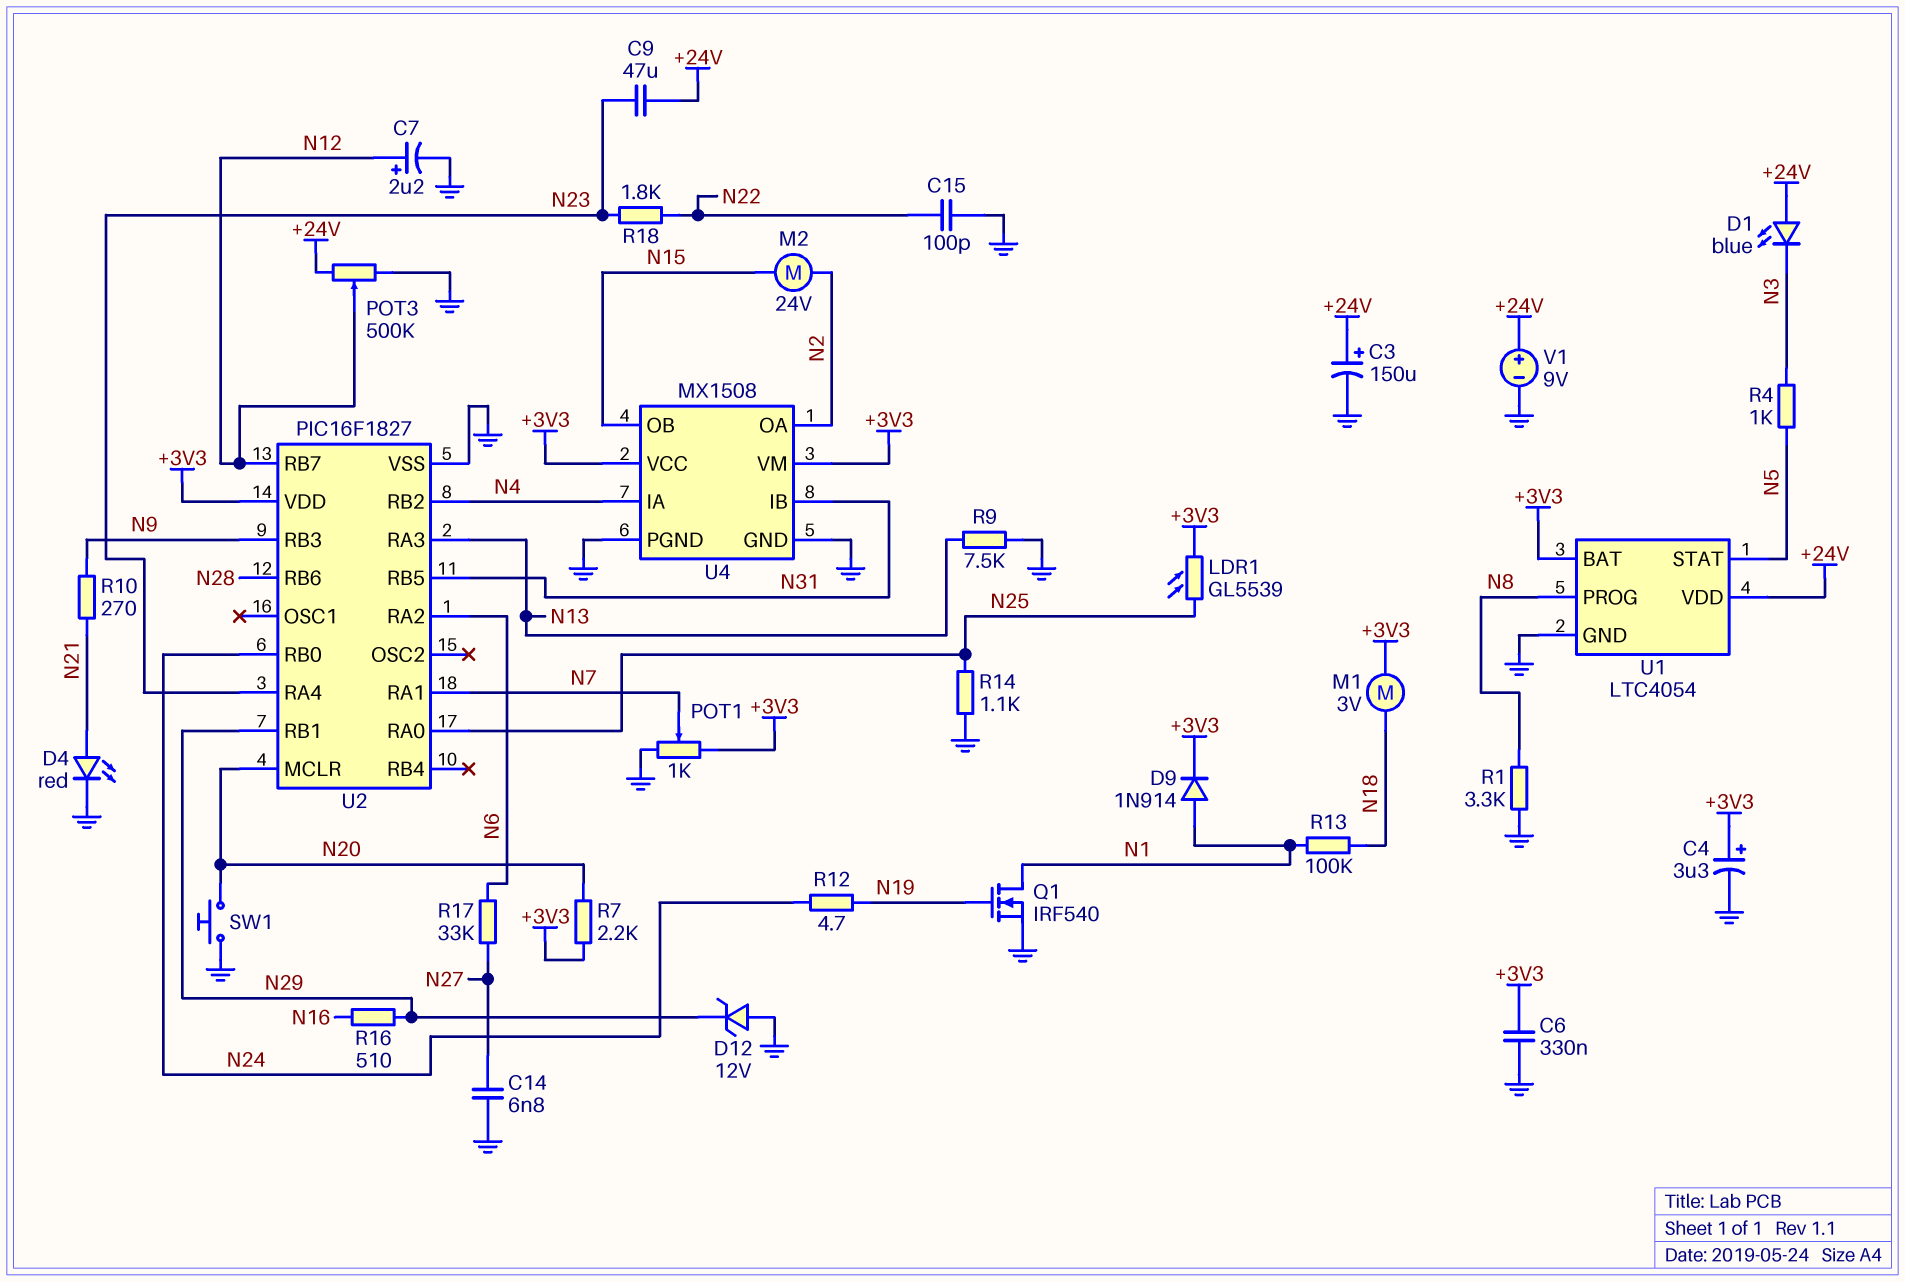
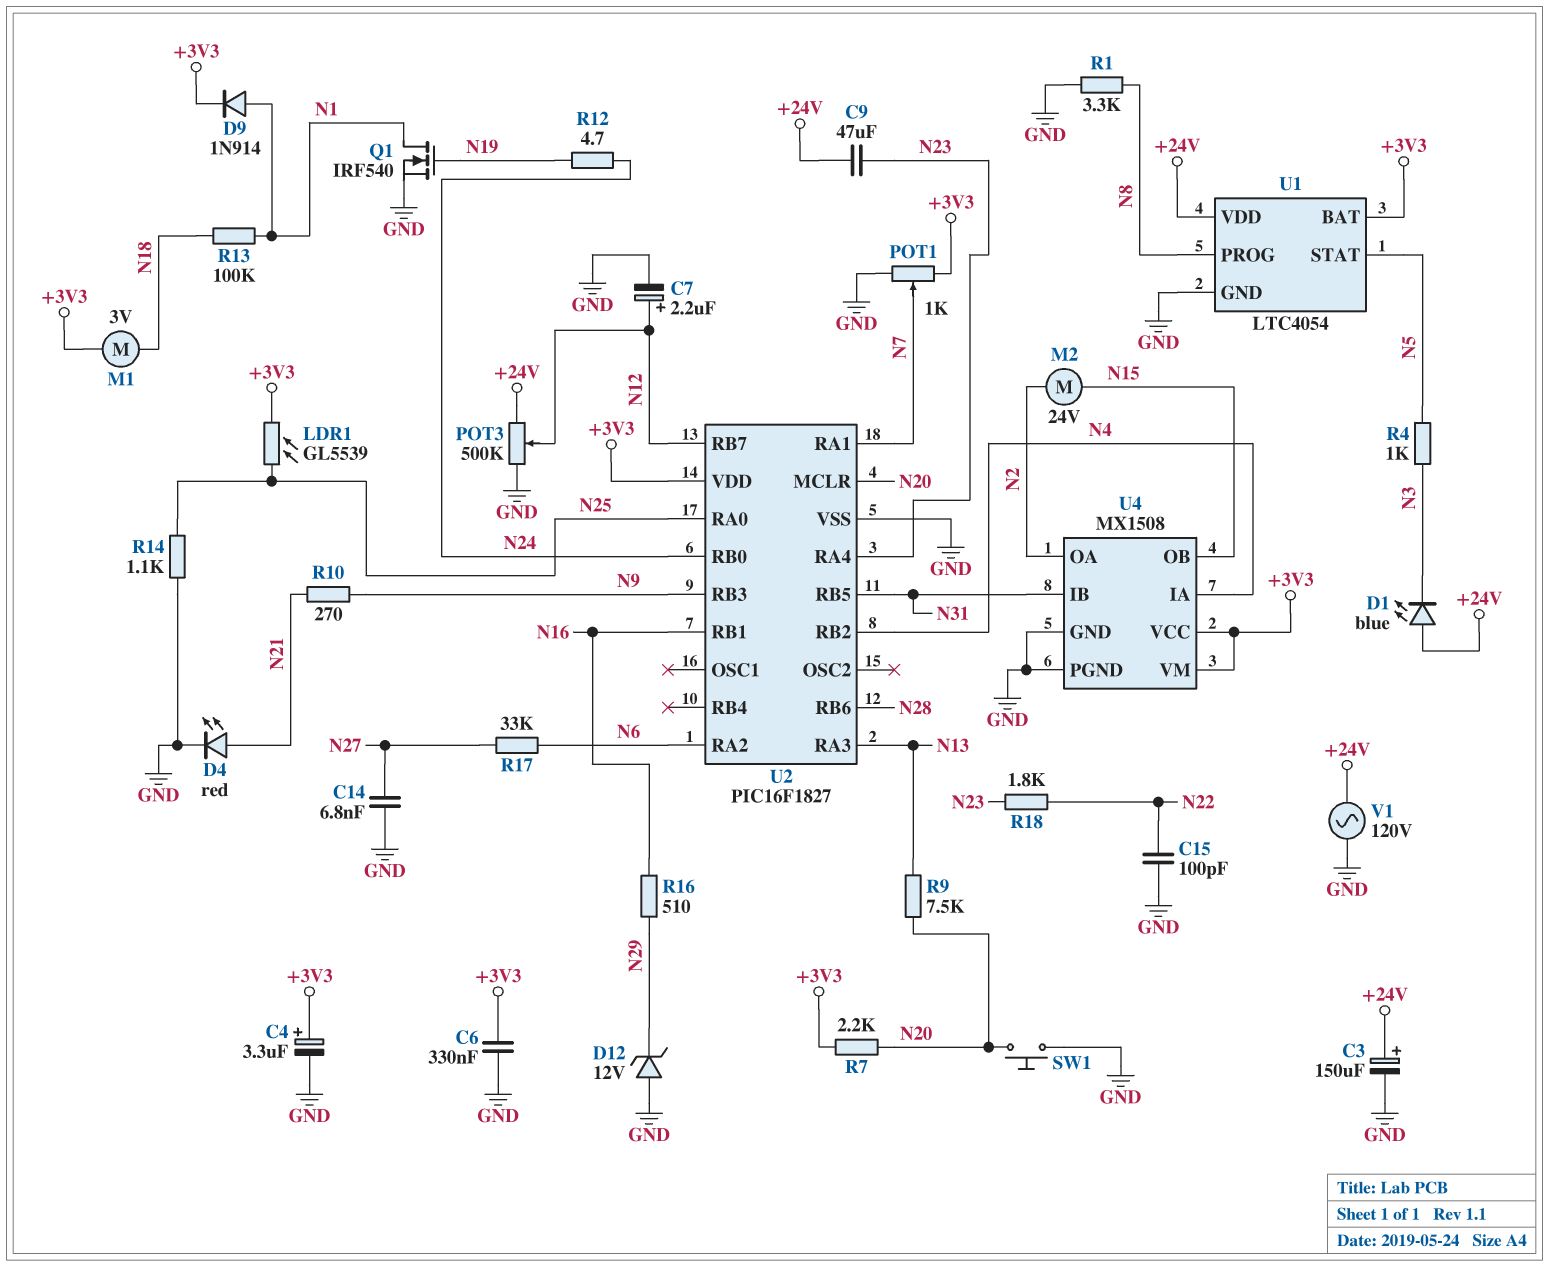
R9: 7.5k (GND, N13) -> 7.5k (N13, N20)
U2 pin RB1: N29 -> N16
V1: 9V (plus +24V, minus GND) -> AC 120V (+24V, GND)

